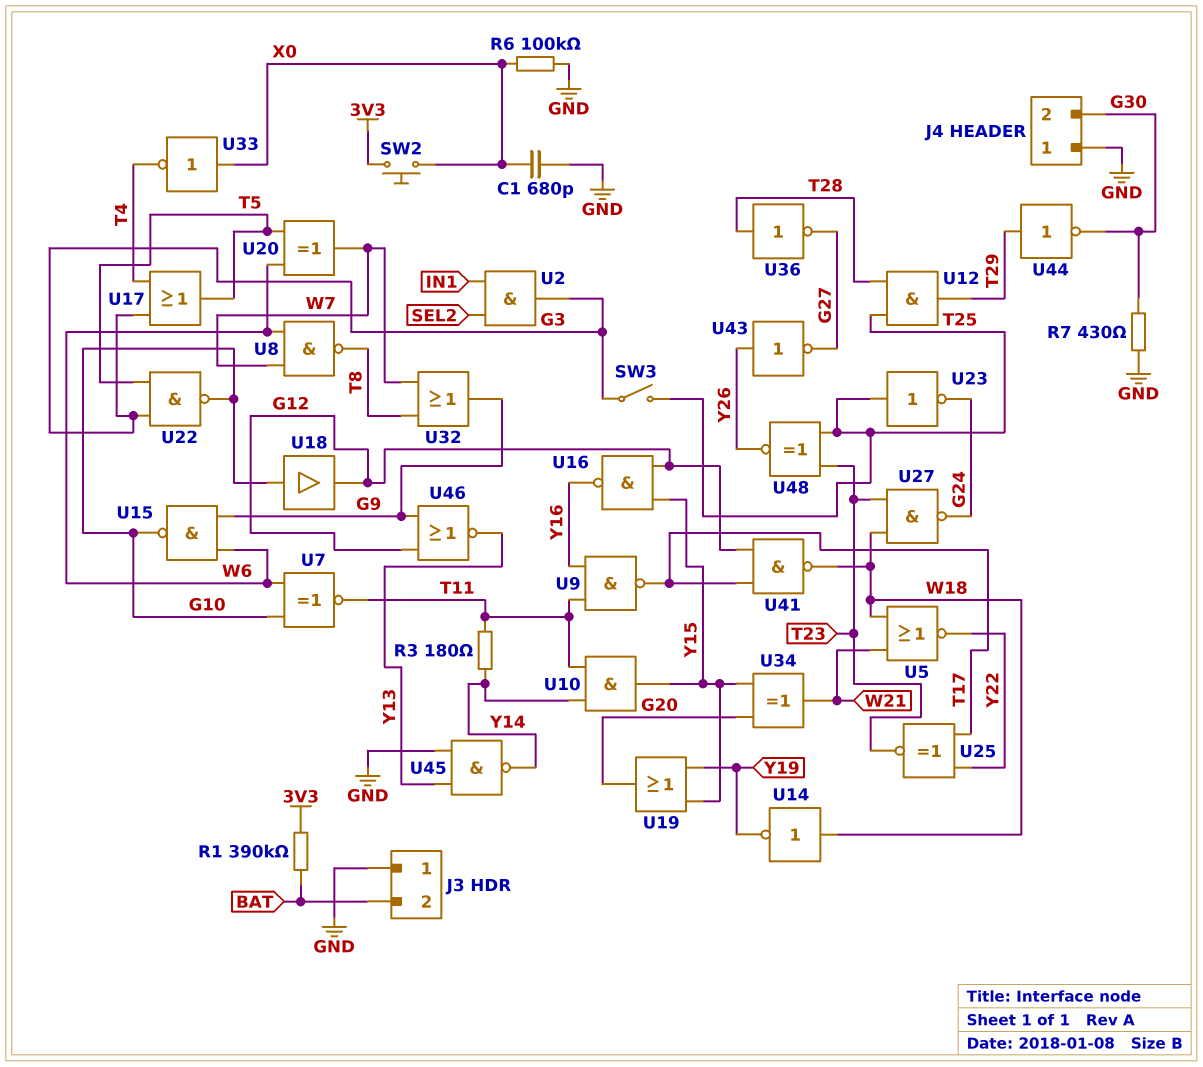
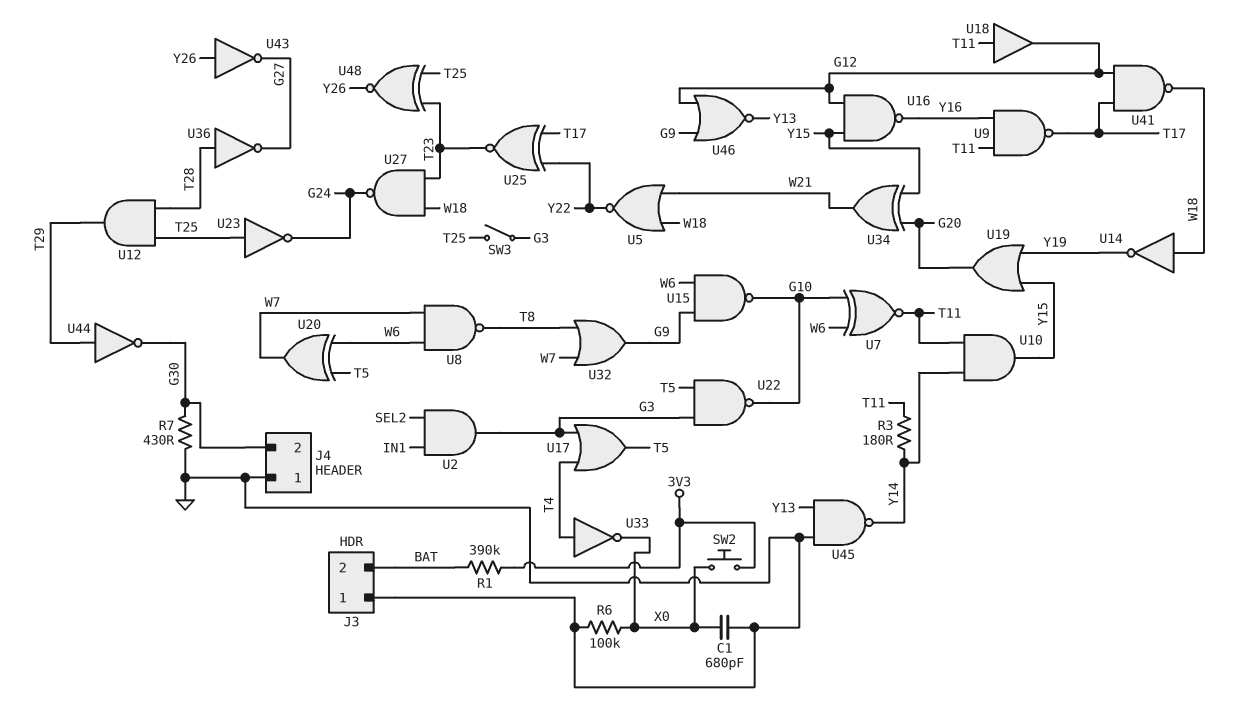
U18: buffer (in G10, out G12) -> buffer (in T11, out G12)
U33: NOT (in X0, out T4) -> NOT (in T4, out X0)

